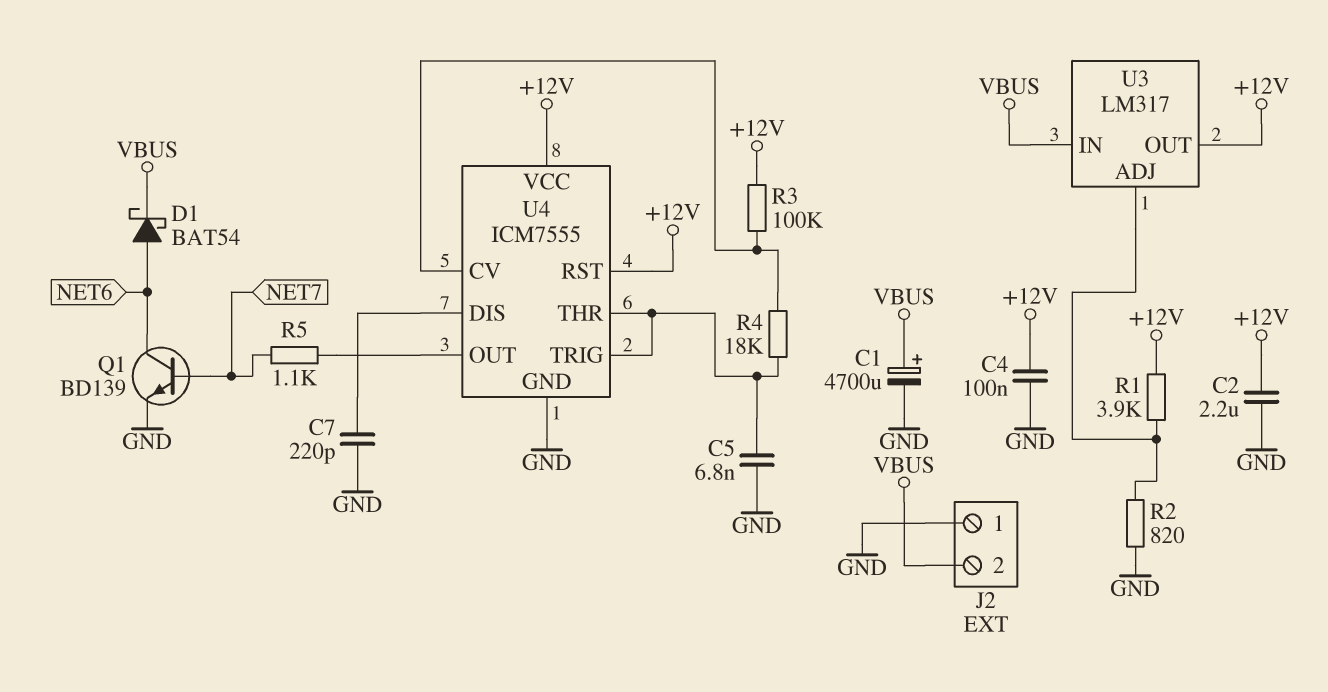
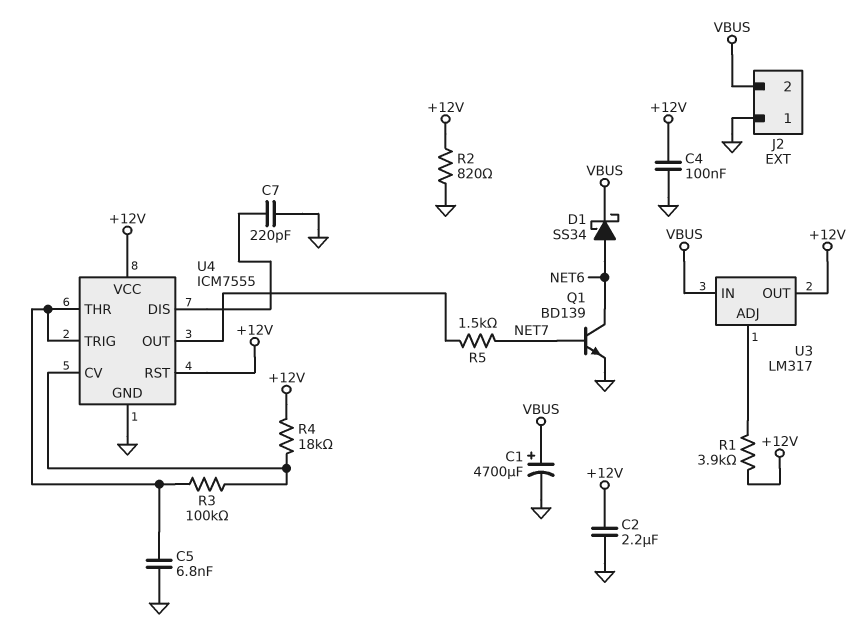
D1: schottky BAT54 (A NET6, K VBUS) -> schottky SS34 (A NET6, K VBUS)
R2: 820 (GND, U3/ADJ) -> 820 (+12V, GND)
R3: 100k (+12V, U4/CV) -> 100k (U4/CV, U4/THR)
R4: 18k (U4/CV, U4/THR) -> 18k (+12V, U4/CV)
R5: 1.1k (NET7, U4/OUT) -> 1.5k (NET7, U4/OUT)

